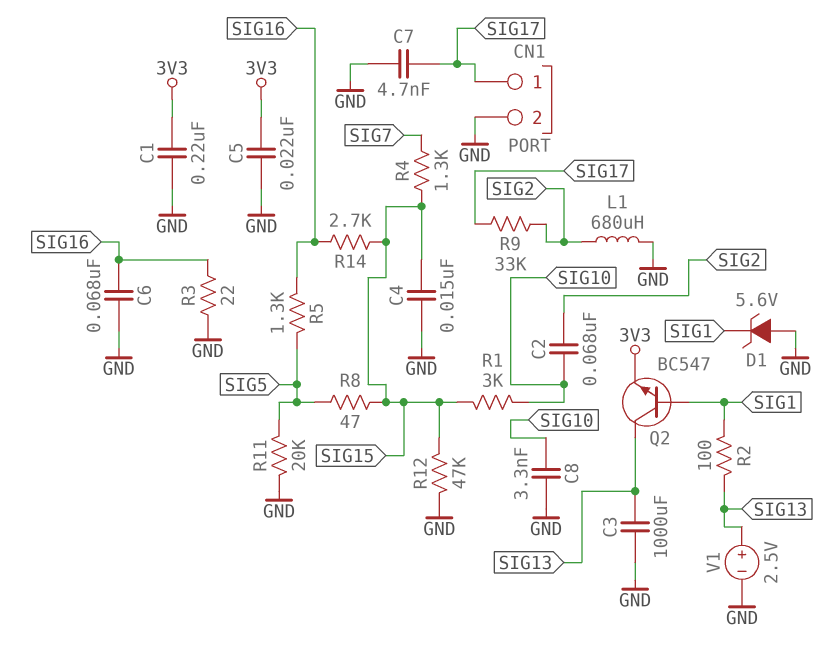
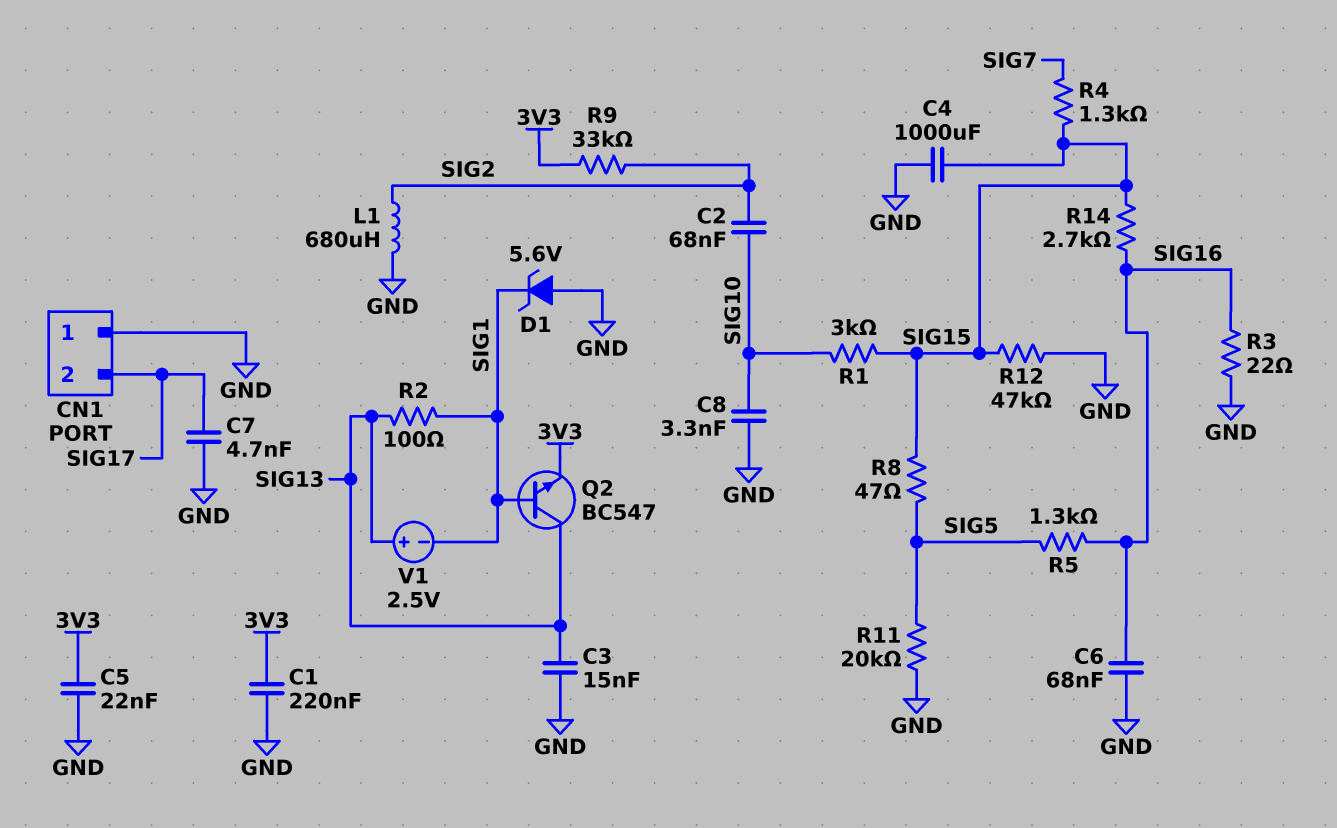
C3: 1000uF (GND, SIG13) -> 15nF (GND, SIG13)
C4: 15nF (GND, SIG15) -> 1000uF (GND, SIG15)
CN1 pin 1: SIG17 -> GND
CN1 pin 2: GND -> SIG17
R9: 33k (SIG2, SIG17) -> 33k (3V3, SIG2)
V1: 2.5V (plus SIG13, minus GND) -> 2.5V (plus SIG13, minus SIG1)

